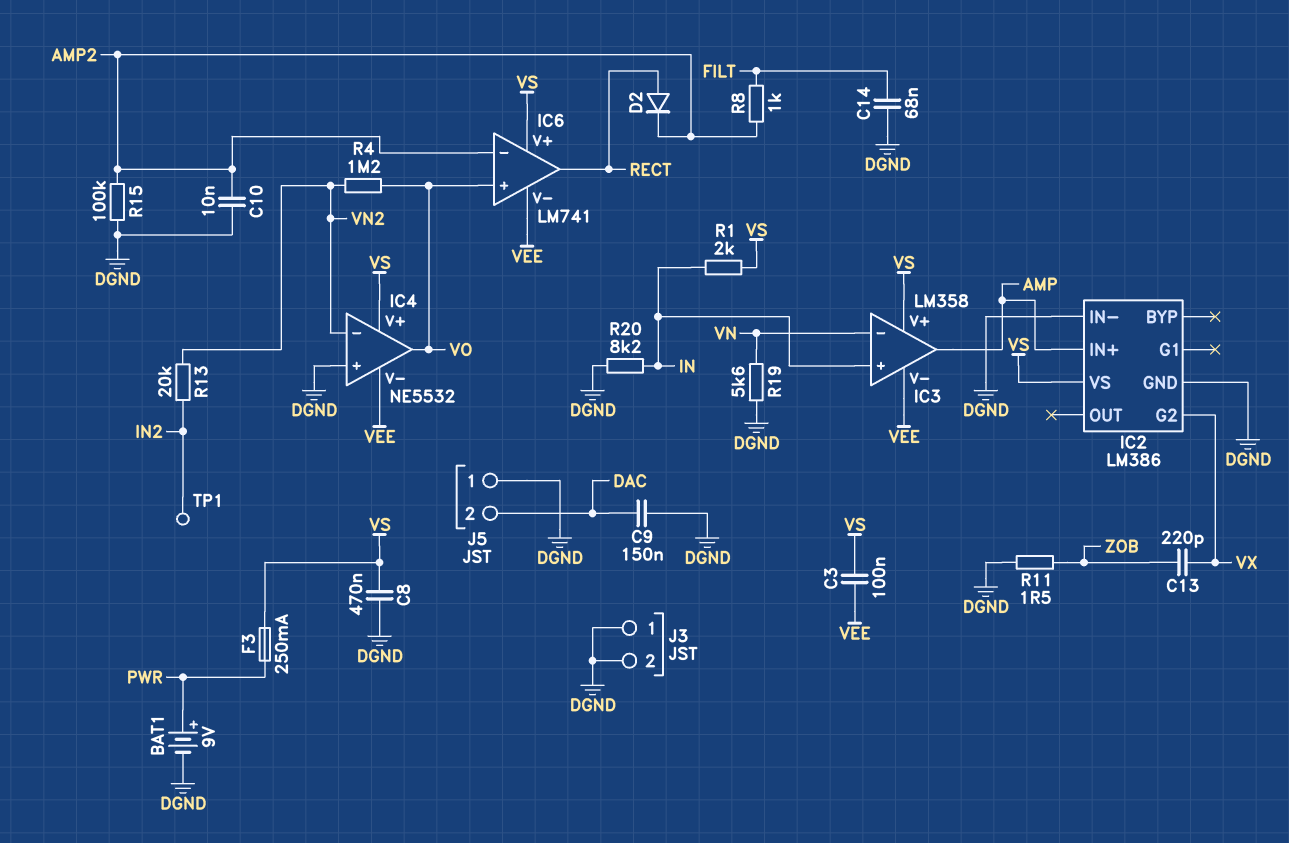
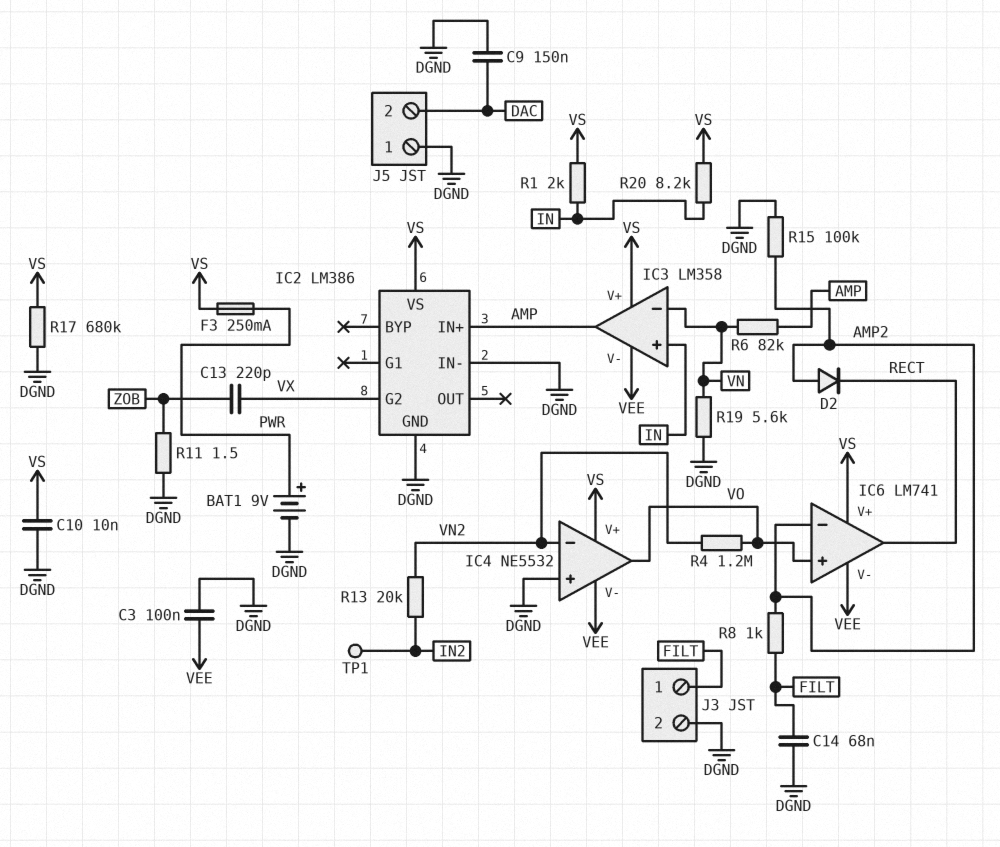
C3: 100nF (VEE, VS) -> 100nF (DGND, VEE)
C8: 470nF (DGND, VS) -> none
C10: 10nF (AMP2, DGND) -> 10nF (DGND, VS)
D2: diode (A RECT, K AMP2) -> diode (A AMP2, K RECT)
J3 pin 1: DGND -> FILT
R6: none -> 82k (AMP, VN)
R17: none -> 680k (DGND, VS)
R20: 8.2k (DGND, IN) -> 8.2k (IN, VS)

